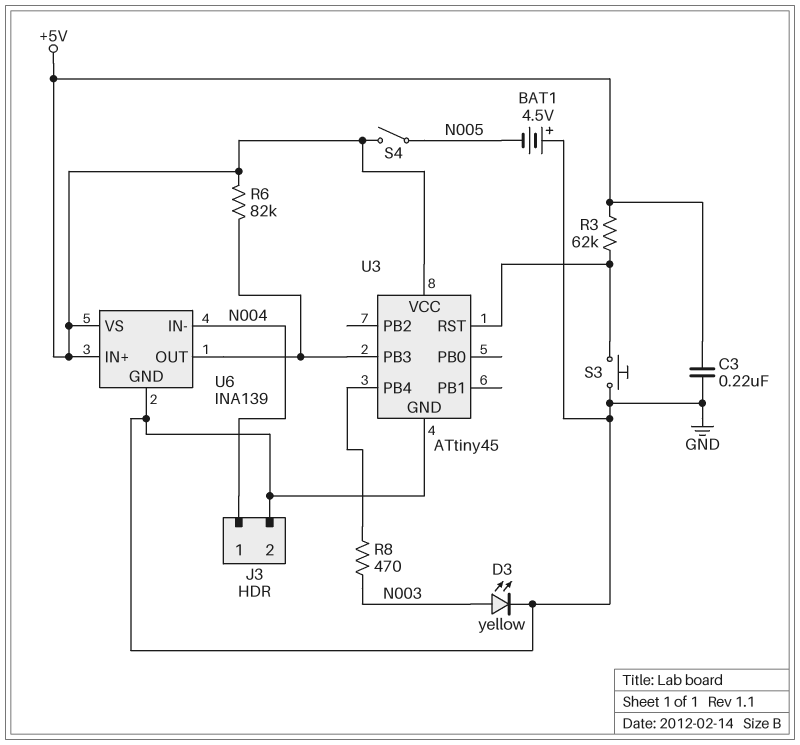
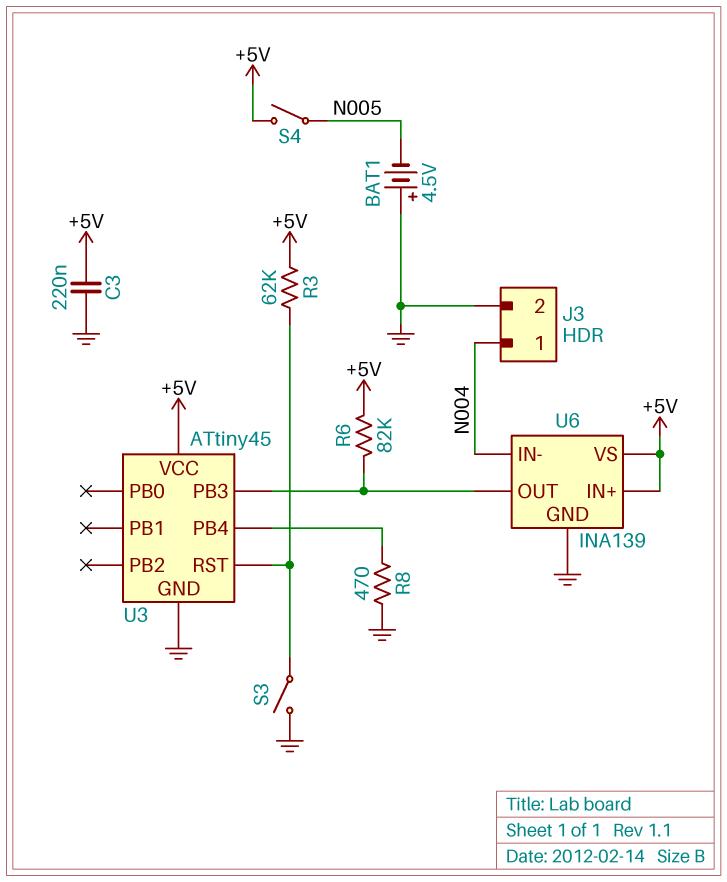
D3: LED yellow (A N003, K GND) -> none
R8: 470 (N003, U3/PB4) -> 470 (GND, U3/PB4)
S3: button (GND, U3/RST) -> switch (GND, U3/RST)

